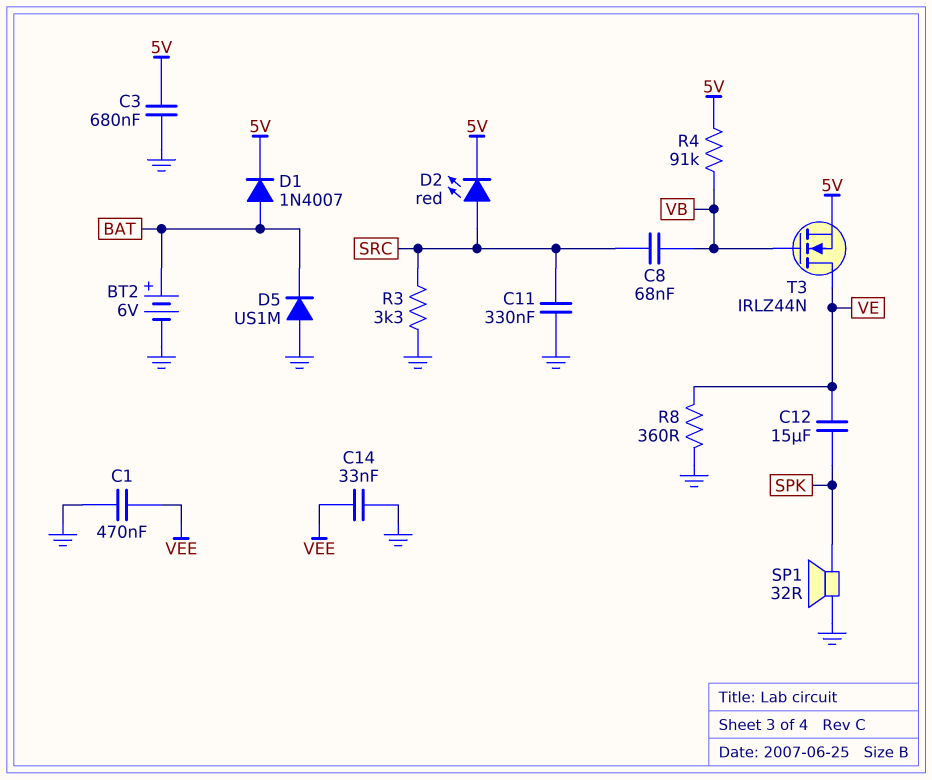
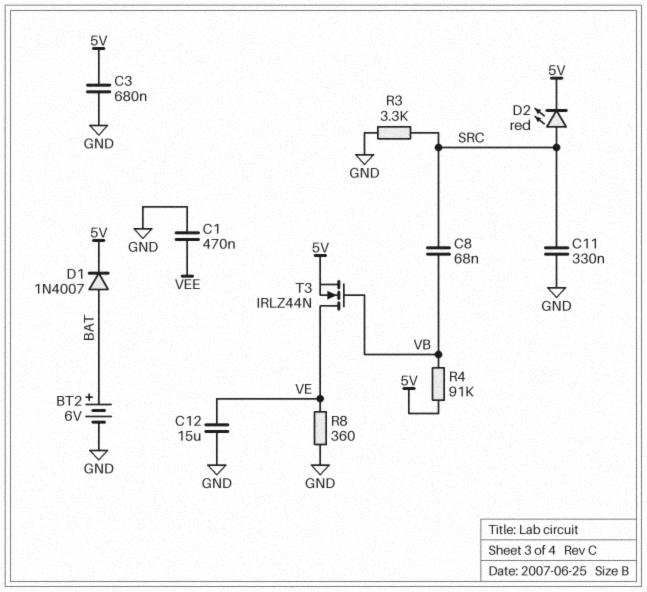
C12: 15uF (SPK, VE) -> 15uF (GND, VE)
C14: 33nF (GND, VEE) -> none
D5: diode US1M (A GND, K BAT) -> none
SP1: speaker 32R (GND, SPK) -> none

